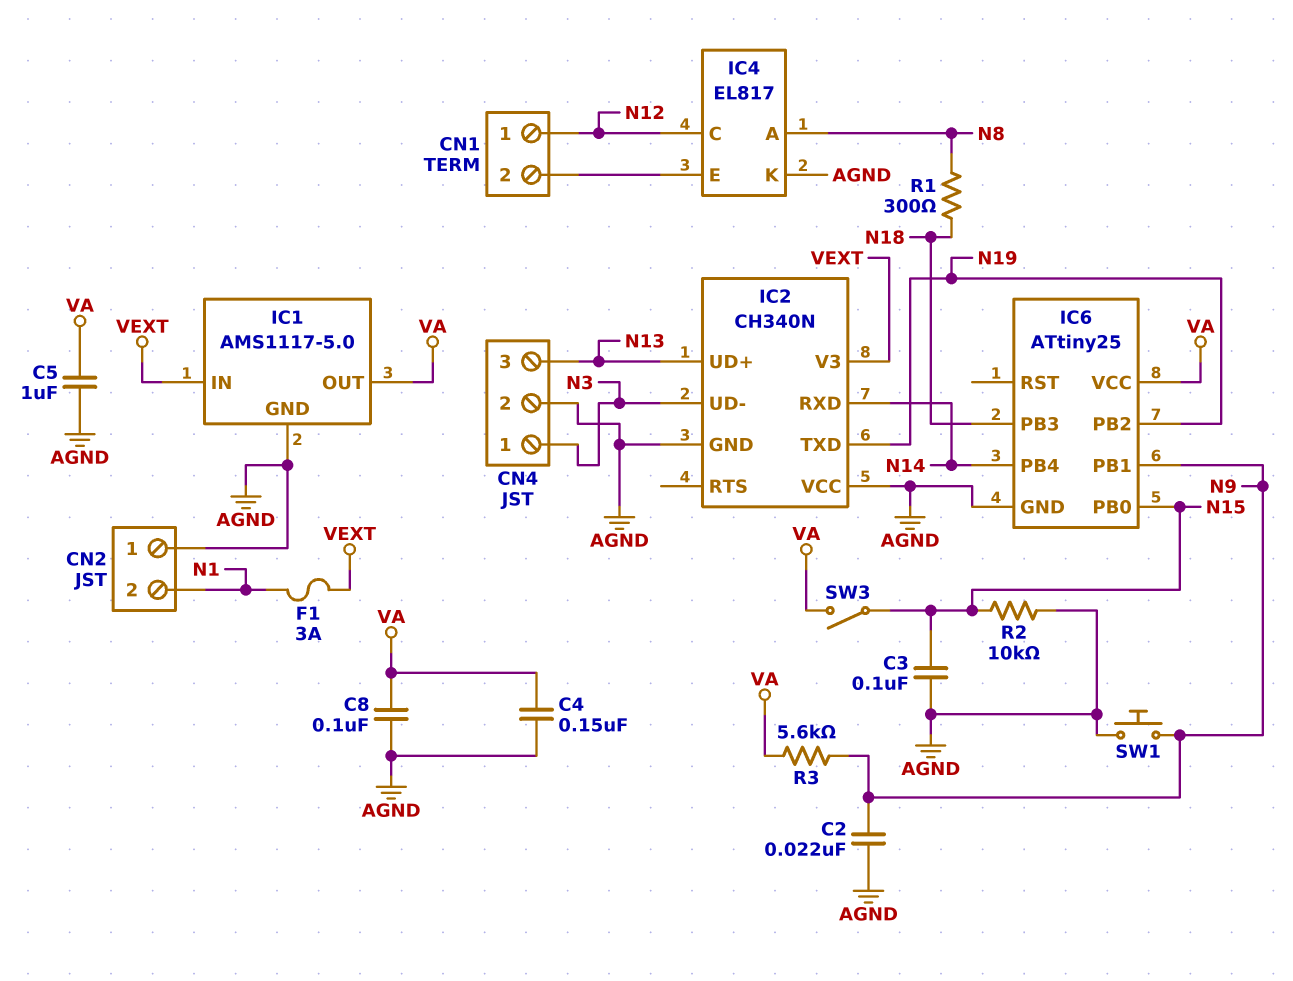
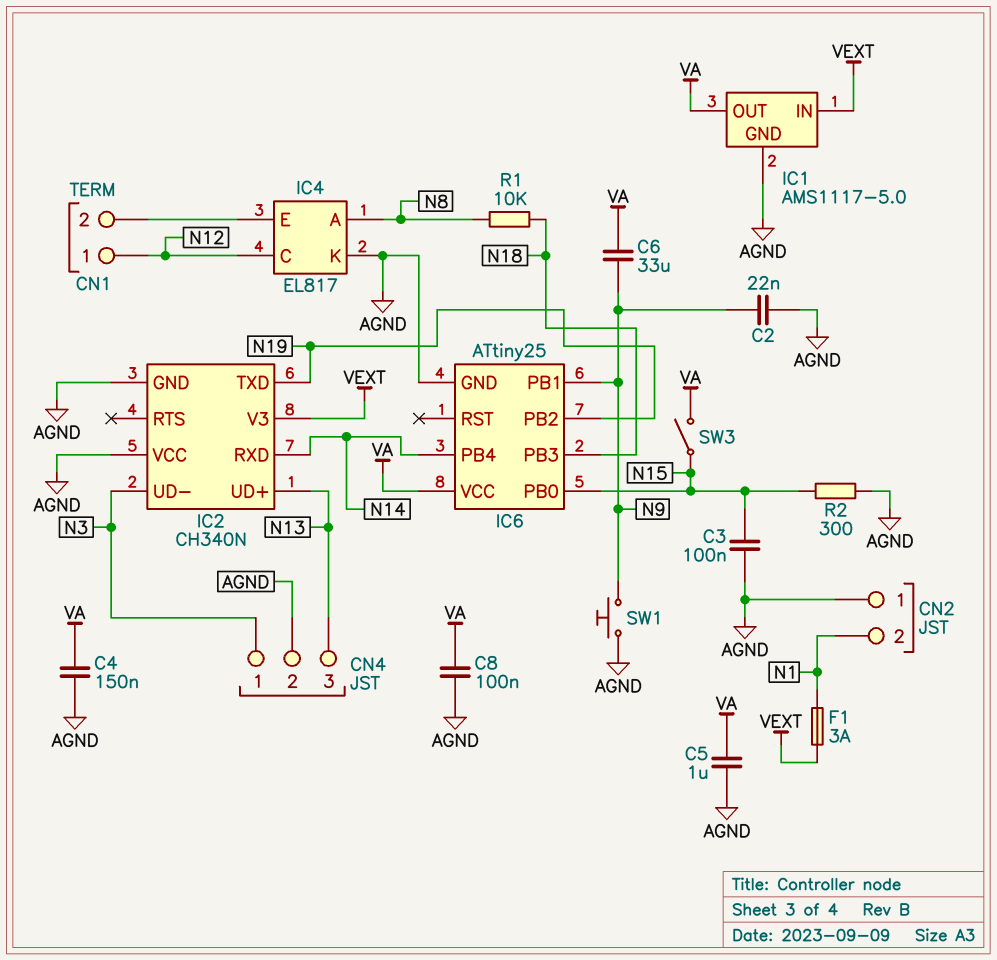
C6: none -> 33uF (N9, VA)
R1: 300 (N8, N18) -> 10k (N8, N18)
R2: 10k (AGND, N15) -> 300 (AGND, N15)
R3: 5.6k (N9, VA) -> none

